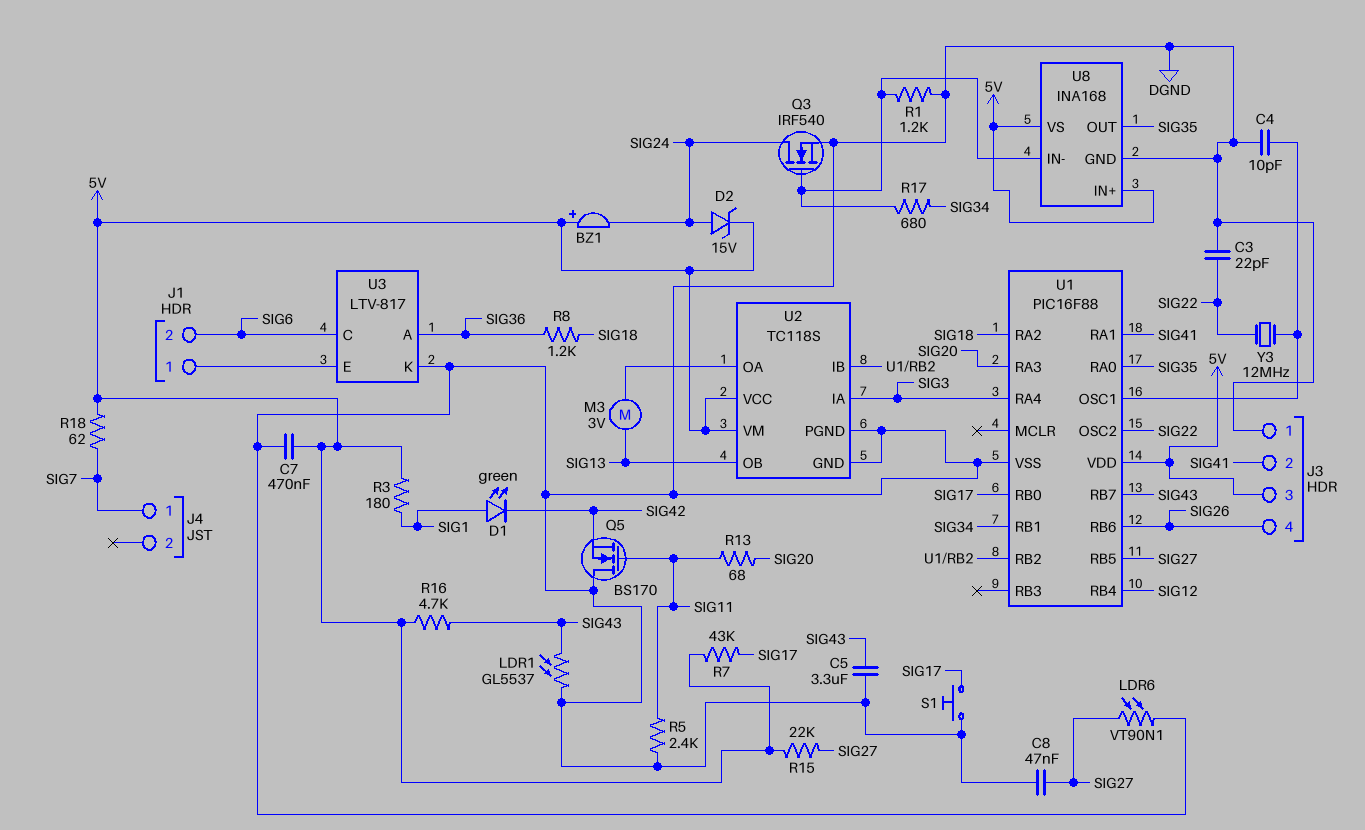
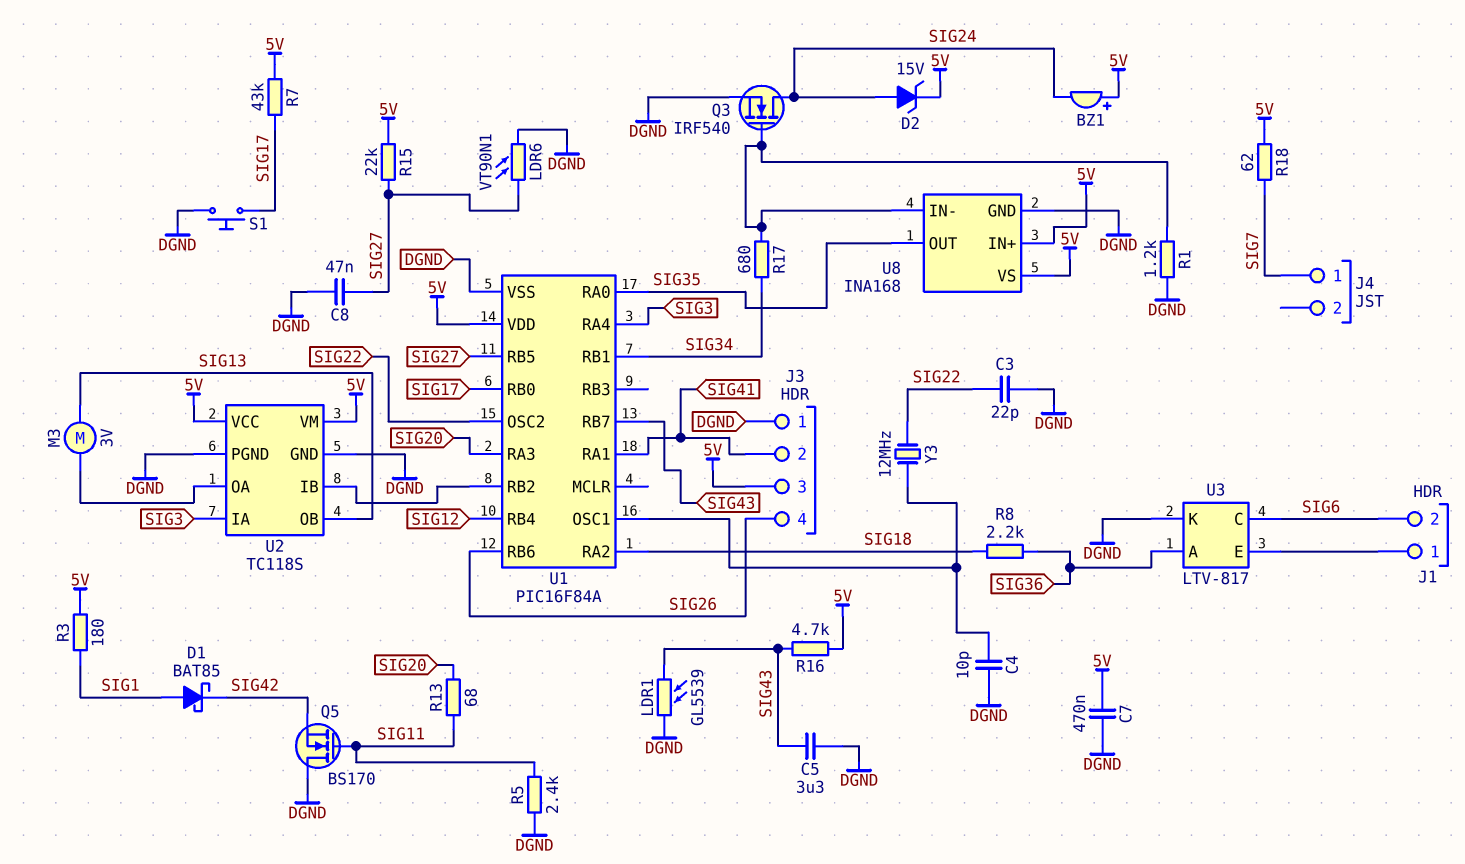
D1: LED green (A SIG1, K SIG42) -> schottky BAT85 (A SIG1, K SIG42)
LDR1: GL5537 (DGND, SIG43) -> GL5539 (DGND, SIG43)
R8: 1.2k (SIG18, SIG36) -> 2.2k (SIG18, SIG36)
U1: PIC16F88 -> PIC16F84A

